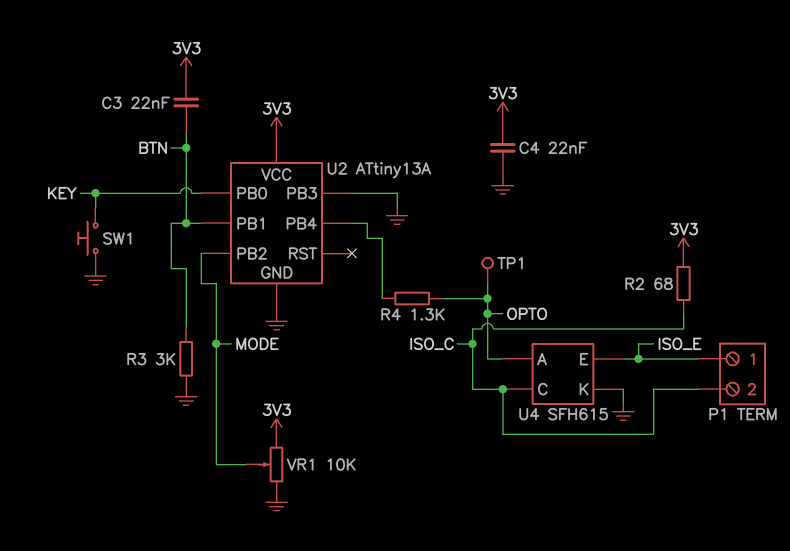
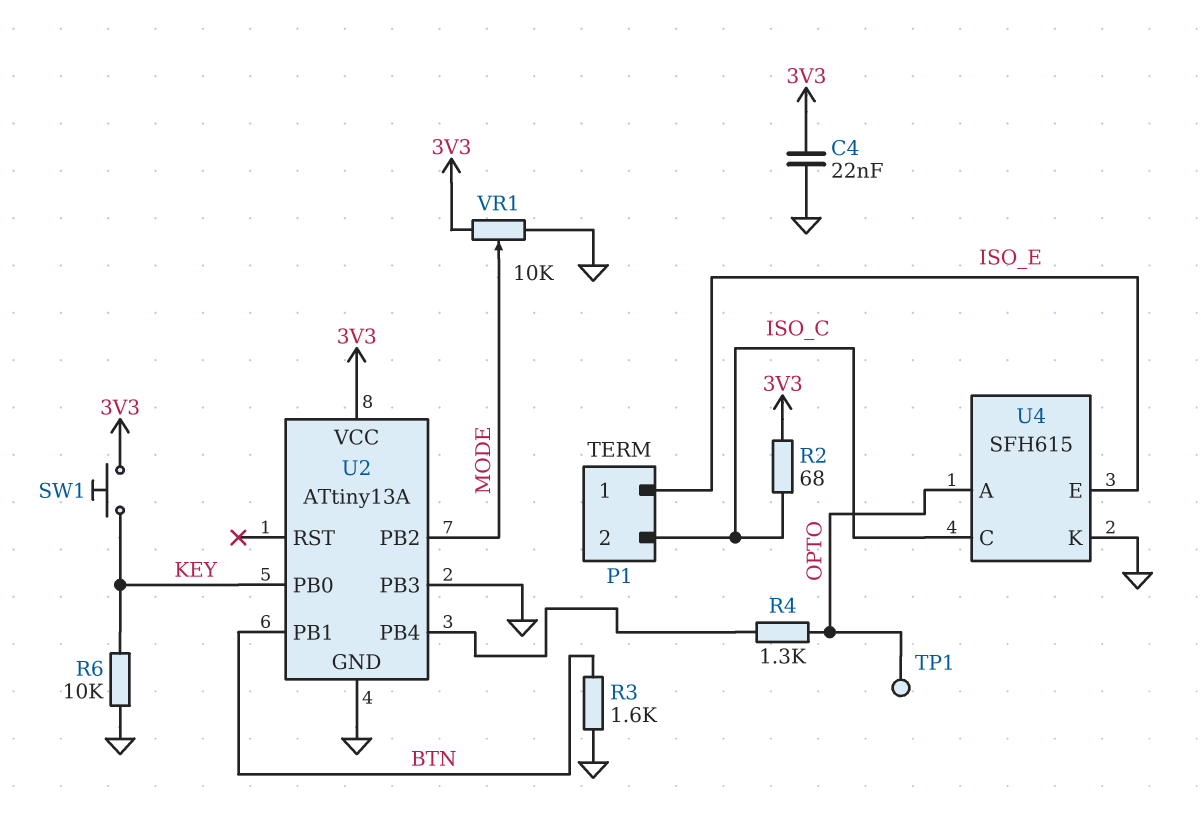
C3: 22nF (3V3, BTN) -> none
R3: 3k (BTN, GND) -> 1.6k (BTN, GND)
R6: none -> 10k (GND, KEY)
SW1: button (GND, KEY) -> button (3V3, KEY)

